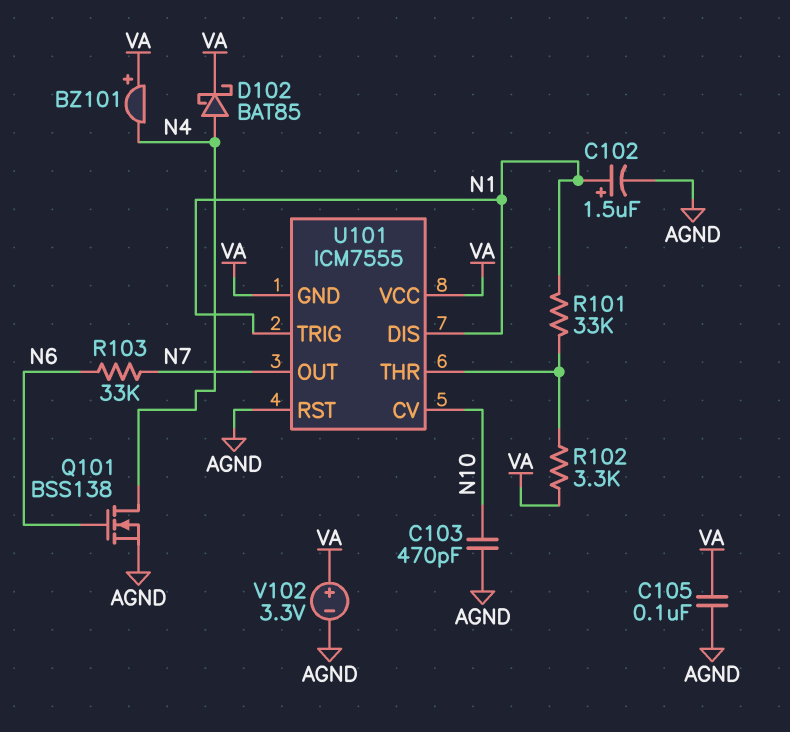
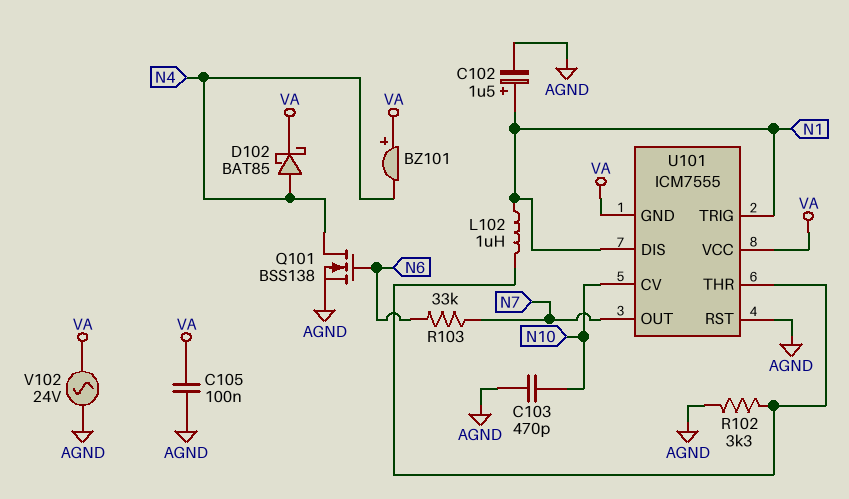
L102: none -> 1uH (N1, U101/THR)
R101: 33k (N1, U101/THR) -> none
R102: 3.3k (U101/THR, VA) -> 3.3k (AGND, U101/THR)
V102: 3.3V (plus VA, minus AGND) -> AC 24V (AGND, VA)

